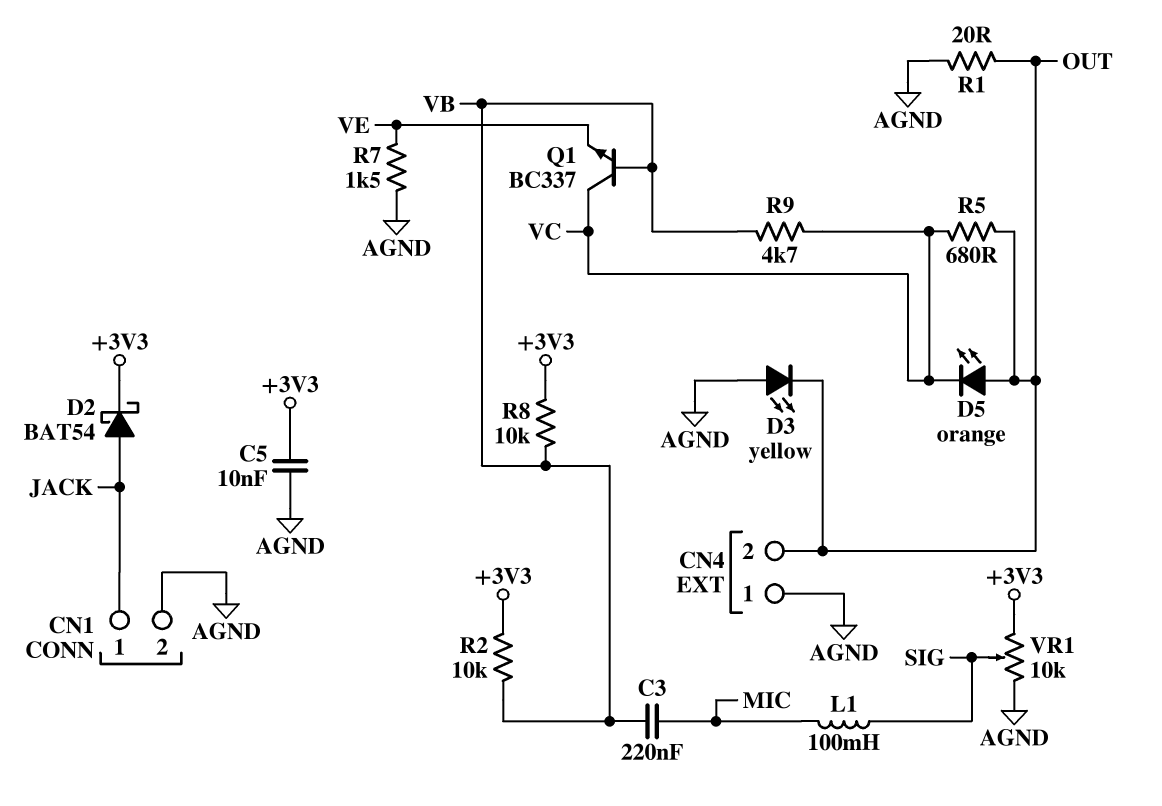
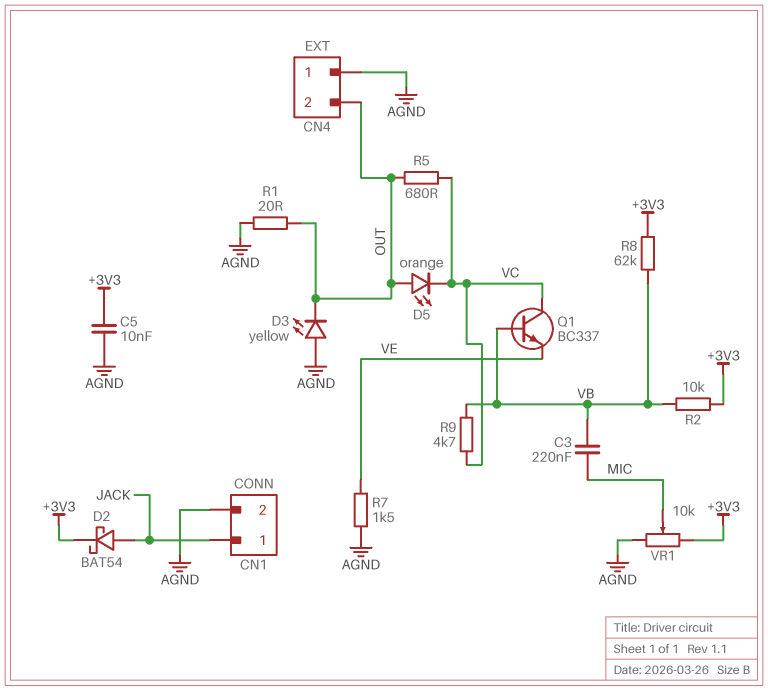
L1: 100mH (MIC, SIG) -> none
R8: 10k (+3V3, VB) -> 62k (+3V3, VB)
VR1: 10k (+3V3, AGND, wiper SIG) -> 10k (+3V3, AGND, wiper MIC)

